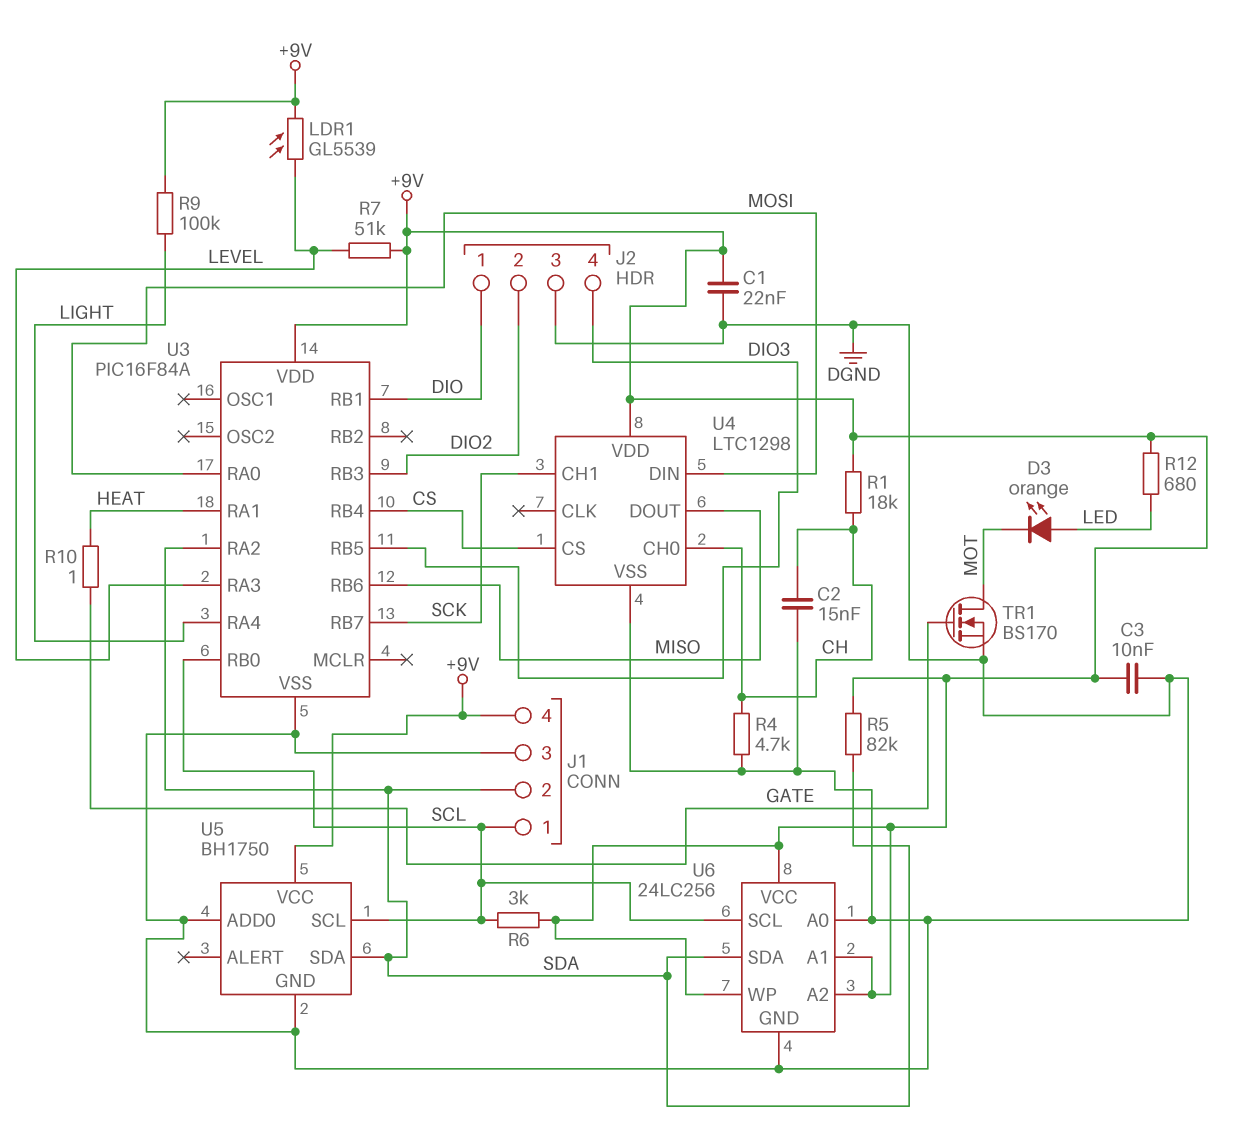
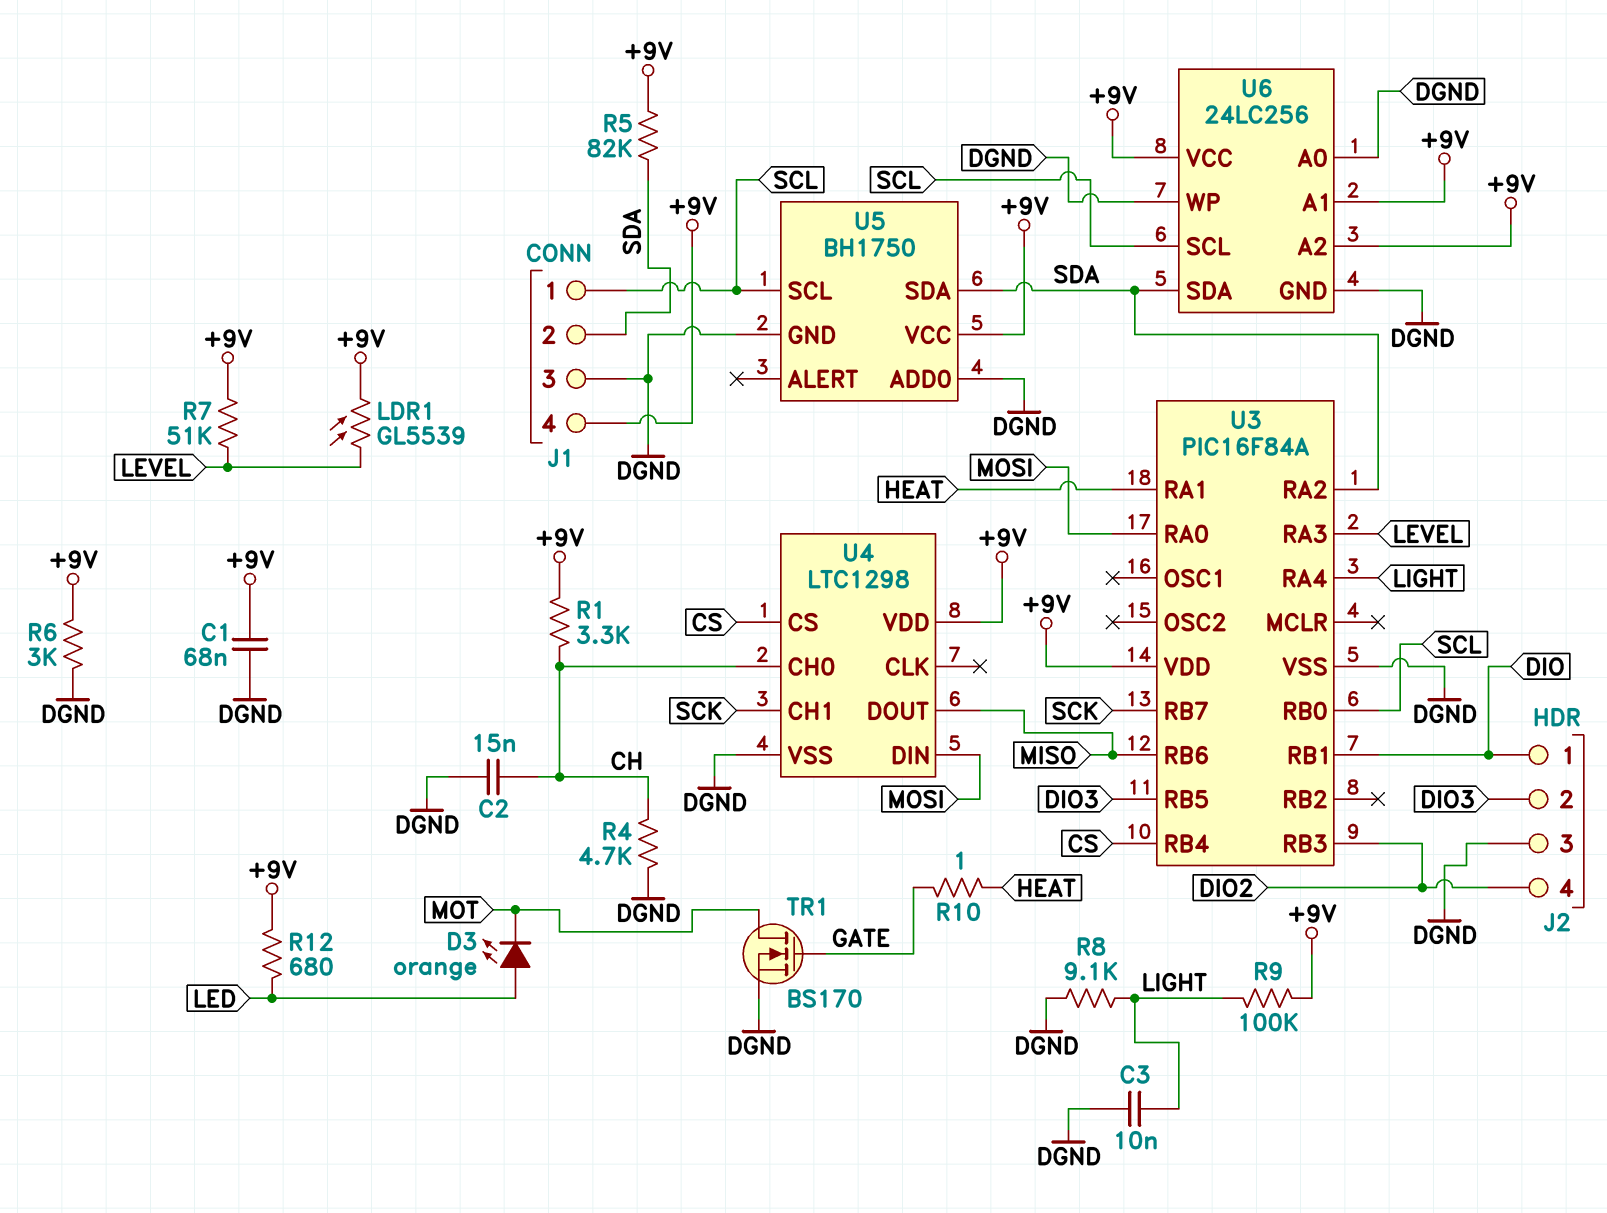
C1: 22nF (+9V, DGND) -> 68nF (+9V, DGND)
C3: 10nF (+9V, DGND) -> 10nF (DGND, LIGHT)
J2 pin 2: DIO2 -> DIO3
J2 pin 4: DIO3 -> DIO2
R1: 18k (+9V, CH) -> 3.3k (+9V, CH)
R6: 3k (+9V, SCL) -> 3k (+9V, DGND)
R8: none -> 9.1k (DGND, LIGHT)
U6 pin WP: +9V -> DGND

